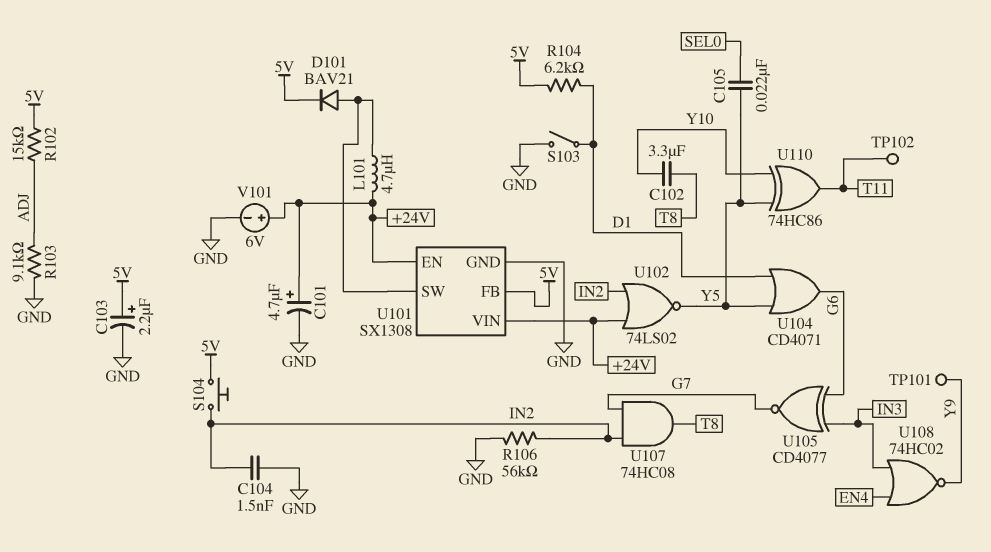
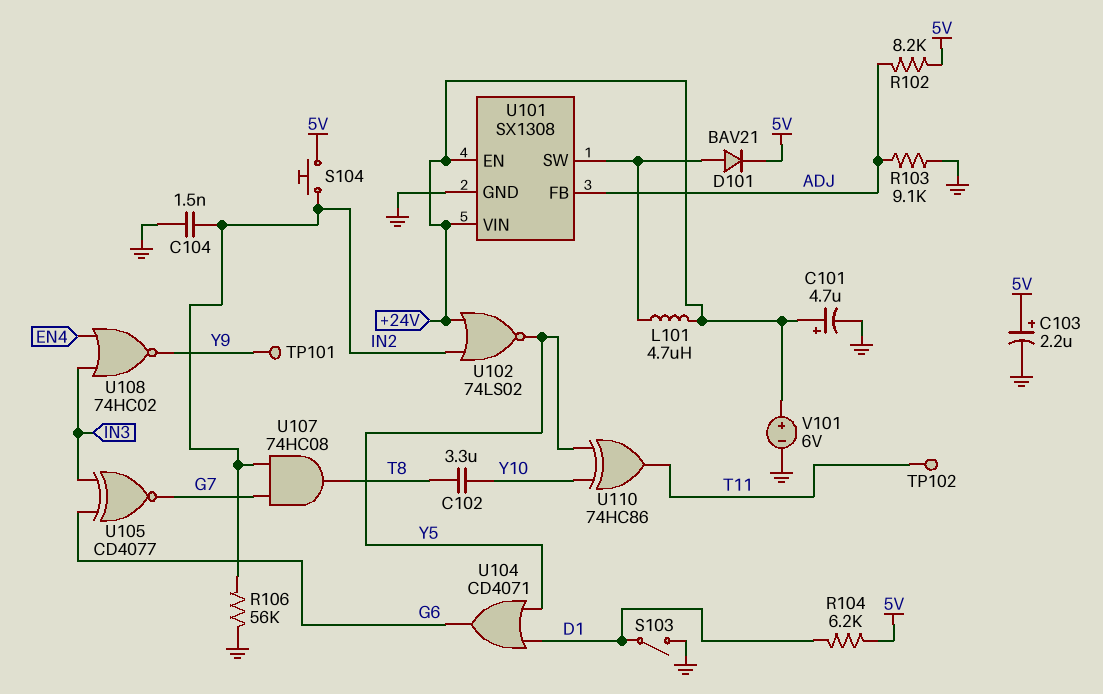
C105: 22nF (SEL0, Y5) -> none
R102: 15k (5V, ADJ) -> 8.2k (5V, ADJ)
U101 pin FB: 5V -> ADJ

